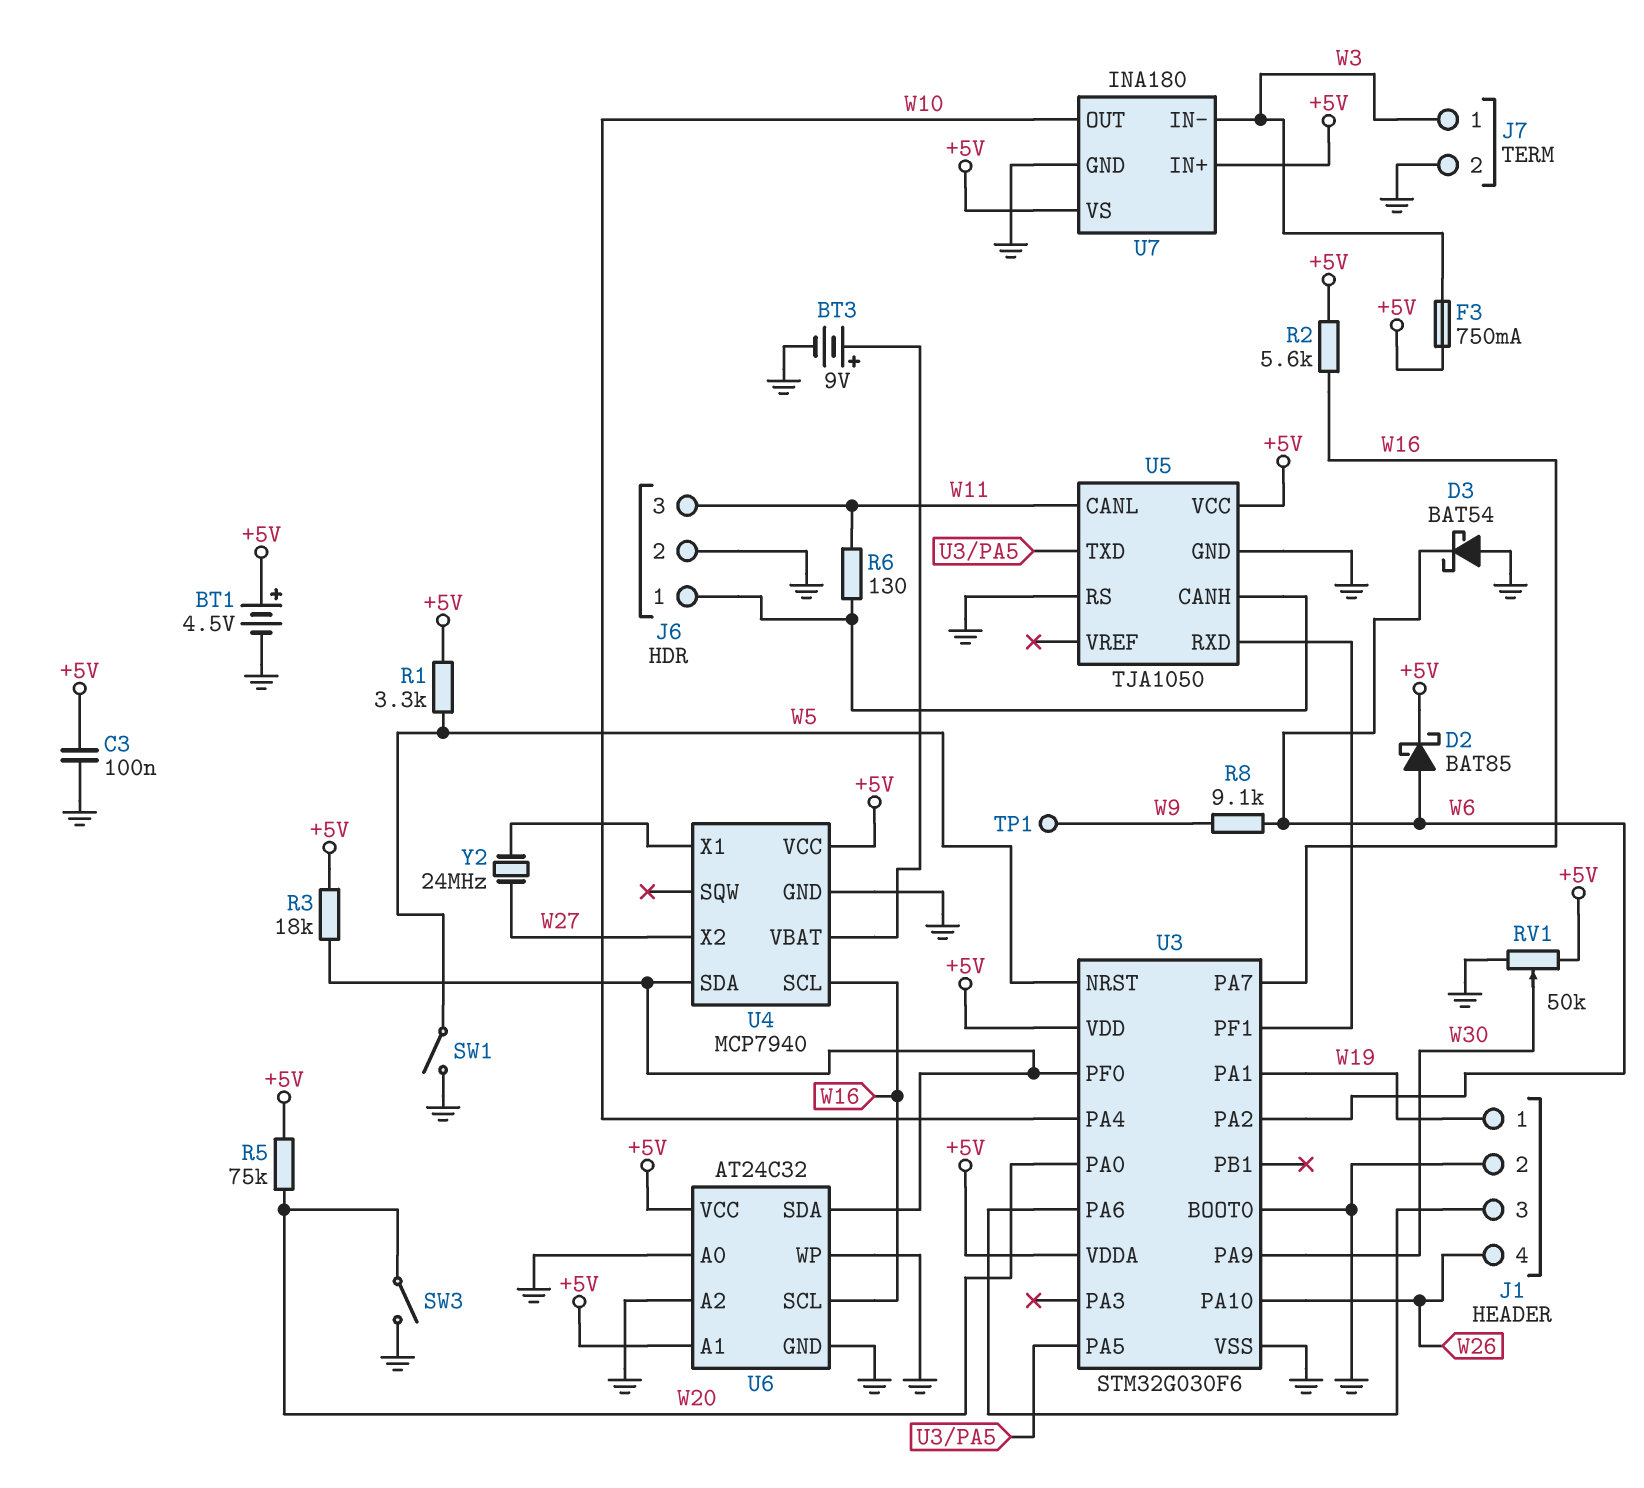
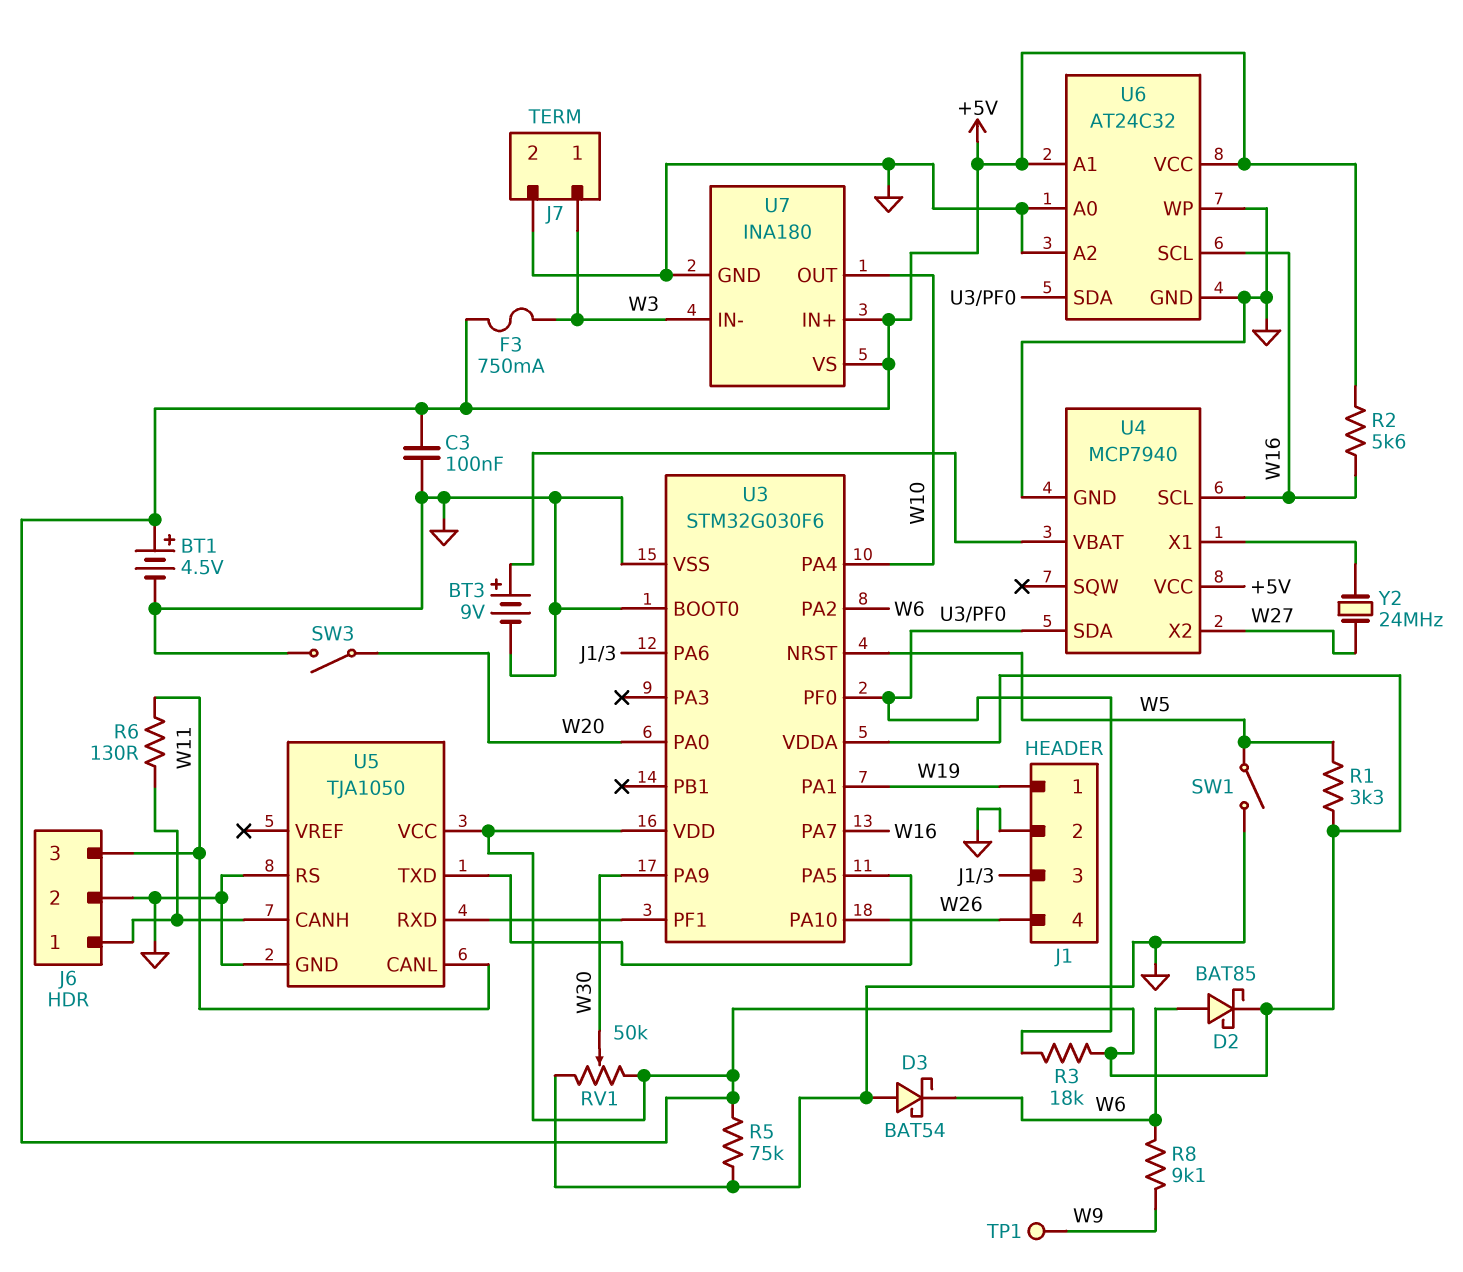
R5: 75k (+5V, W20) -> 75k (+5V, GND)

